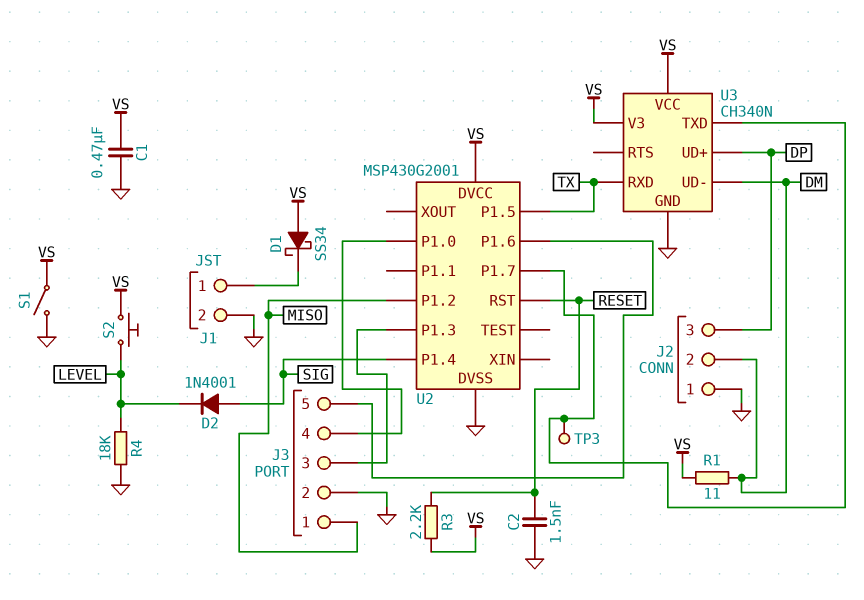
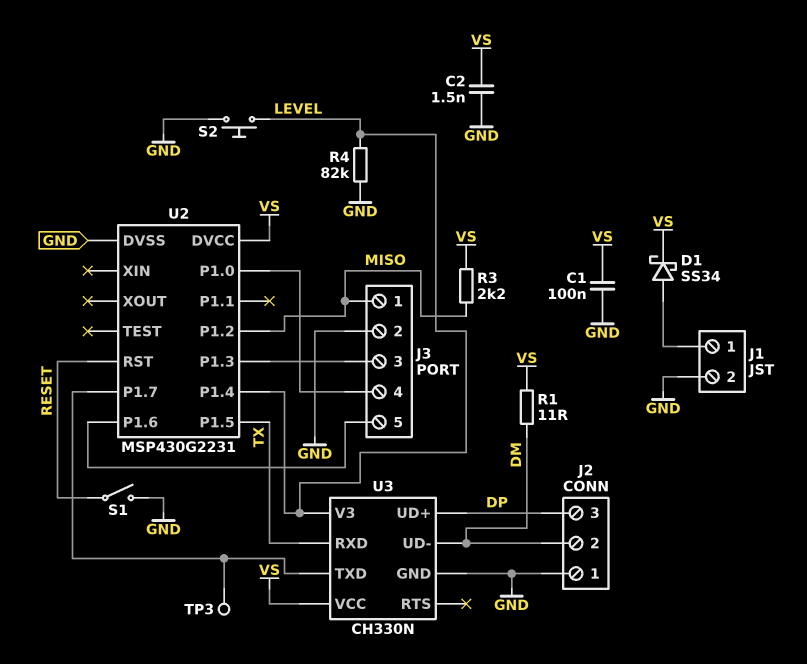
C1: 470nF (GND, VS) -> 100nF (GND, VS)
C2: 1.5nF (GND, RESET) -> 1.5nF (GND, VS)
D1: schottky SS34 (A VS, K J1/1) -> schottky SS34 (A J1/1, K VS)
D2: diode 1N4001 (A SIG, K LEVEL) -> none
R3: 2.2k (RESET, VS) -> 2.2k (MISO, VS)
R4: 18k (GND, LEVEL) -> 82k (GND, LEVEL)
S1: switch (GND, VS) -> switch (GND, RESET)
S2: button (LEVEL, VS) -> button (GND, LEVEL)
U2: MSP430G2001 -> MSP430G2231
U2 pin P1.4: SIG -> LEVEL
U3: CH340N -> CH330N
U3 pin V3: VS -> LEVEL

